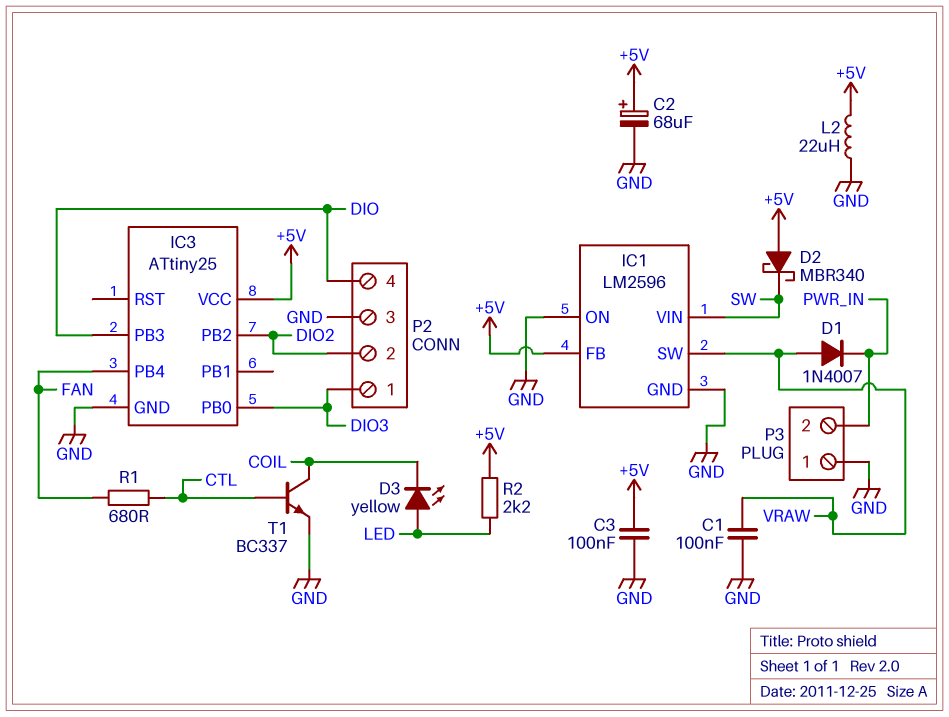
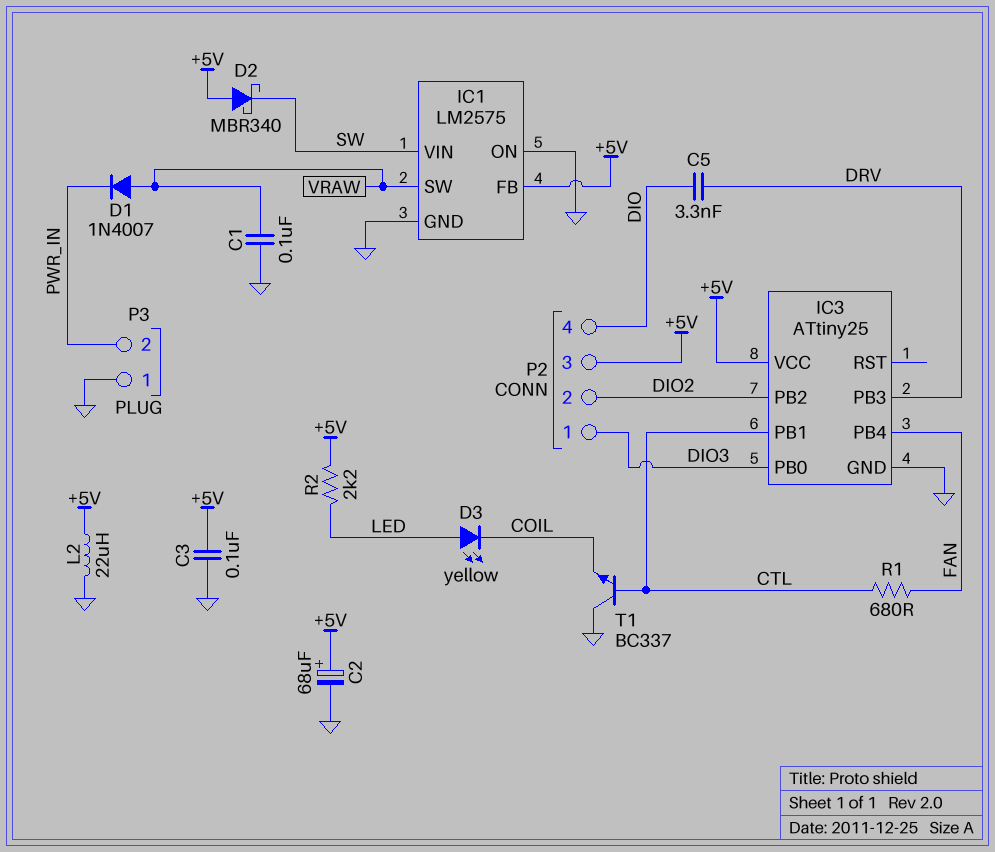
C5: none -> 3.3nF (DIO, DRV)
IC1: LM2596 -> LM2575
IC3 pin PB1: none -> CTL
IC3 pin PB3: DIO -> DRV
P2 pin 3: GND -> +5V
T1: NPN BC337 (B CTL, C COIL, E GND) -> NPN BC337 (B CTL, C GND, E COIL)

